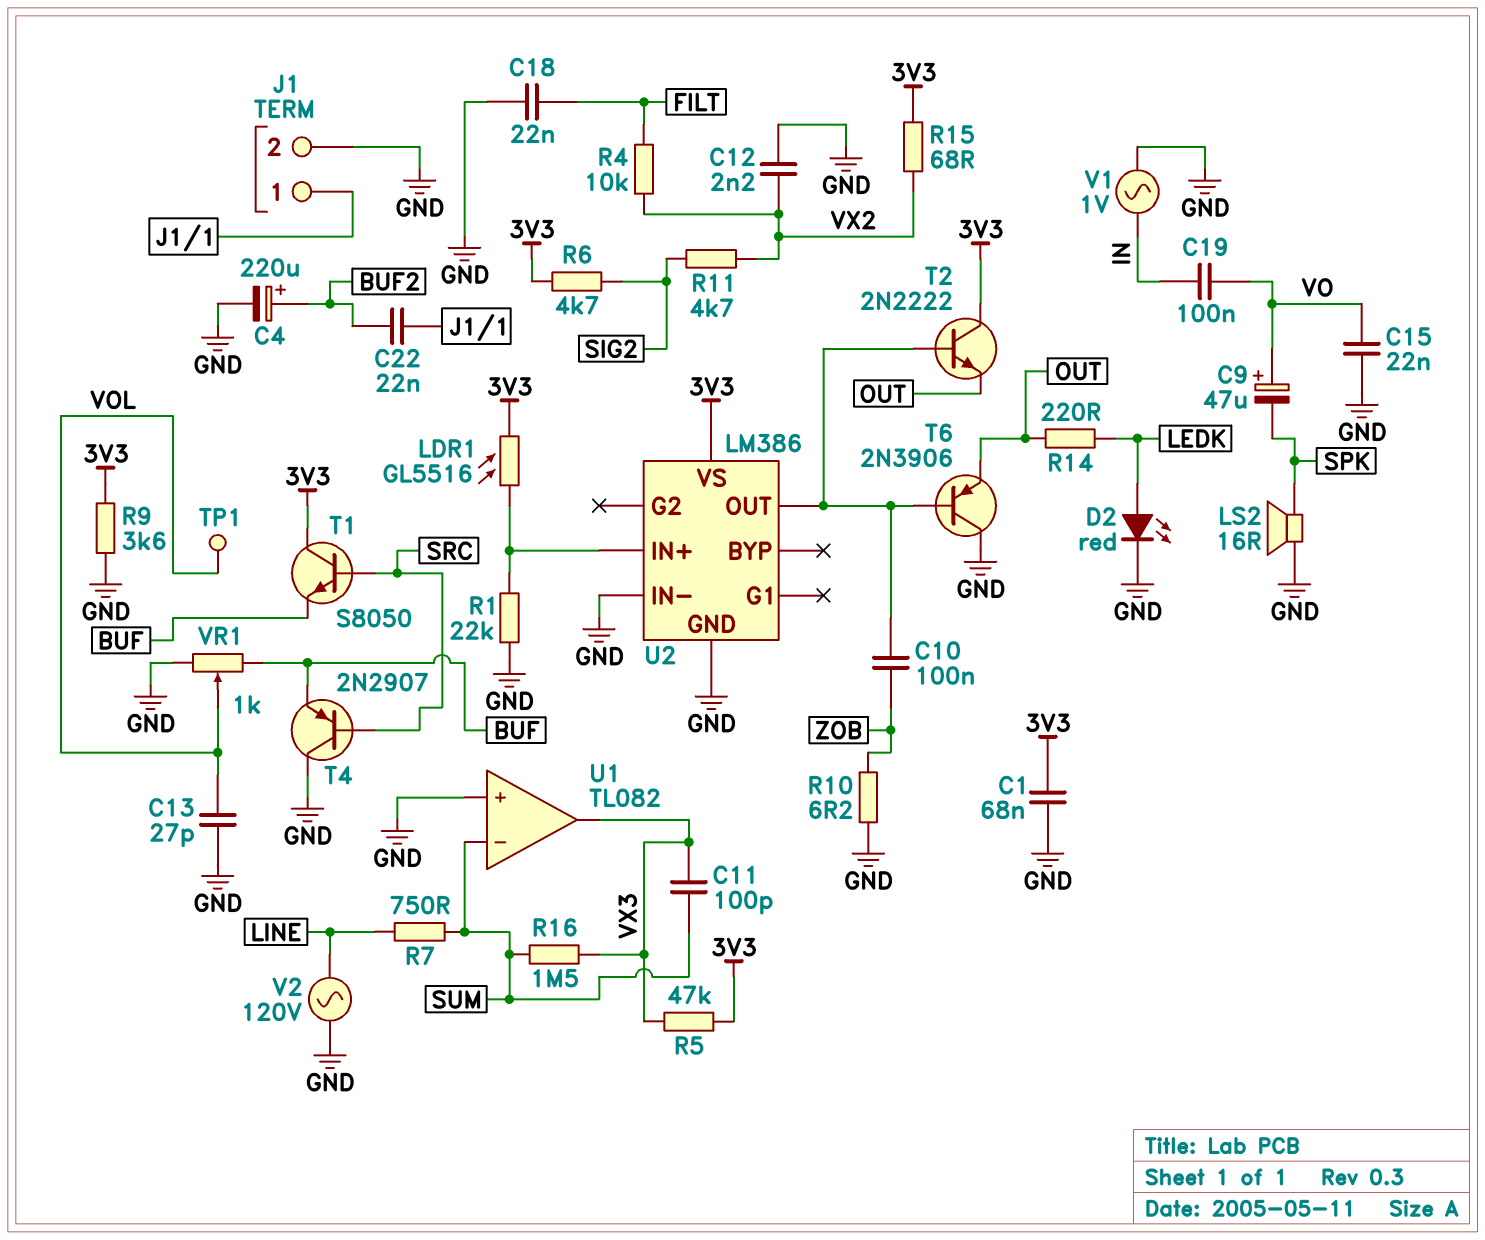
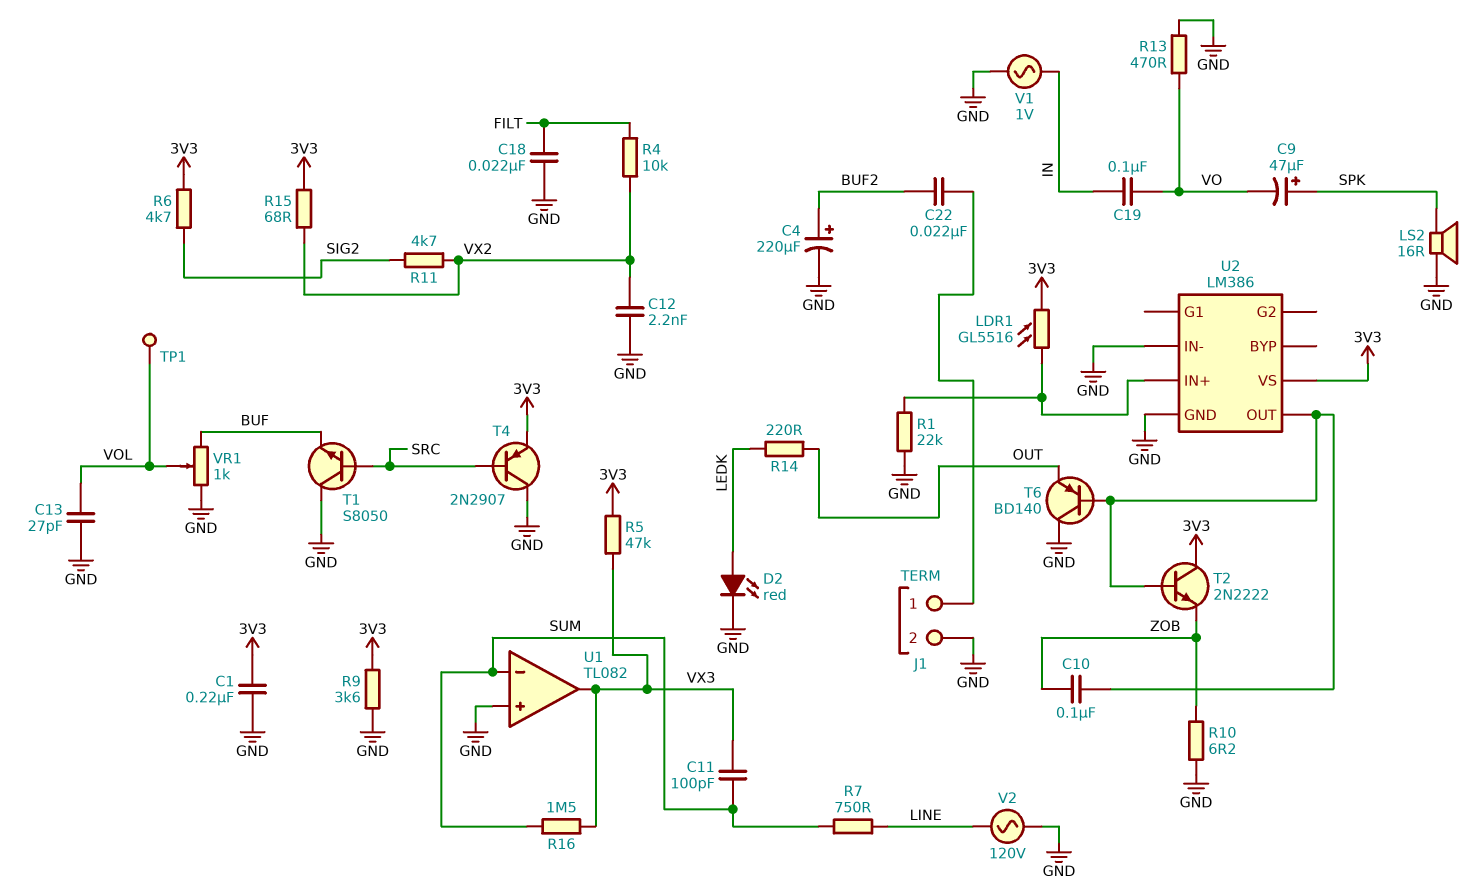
C1: 68nF (3V3, GND) -> 220nF (3V3, GND)
C9: 47uF (plus VO, minus SPK) -> 47uF (plus SPK, minus VO)
C15: 22nF (GND, VO) -> none
R13: none -> 470 (GND, VO)
T1: NPN S8050 (B SRC, C 3V3, E BUF) -> NPN S8050 (B SRC, C GND, E BUF)
T2: NPN 2N2222 (B U2/OUT, C 3V3, E OUT) -> NPN 2N2222 (B U2/OUT, C 3V3, E ZOB)
T4: PNP 2N2907 (B SRC, C GND, E BUF) -> PNP 2N2907 (B SRC, C GND, E 3V3)
T6: PNP 2N3906 (B U2/OUT, C GND, E OUT) -> PNP BD140 (B U2/OUT, C GND, E OUT)

